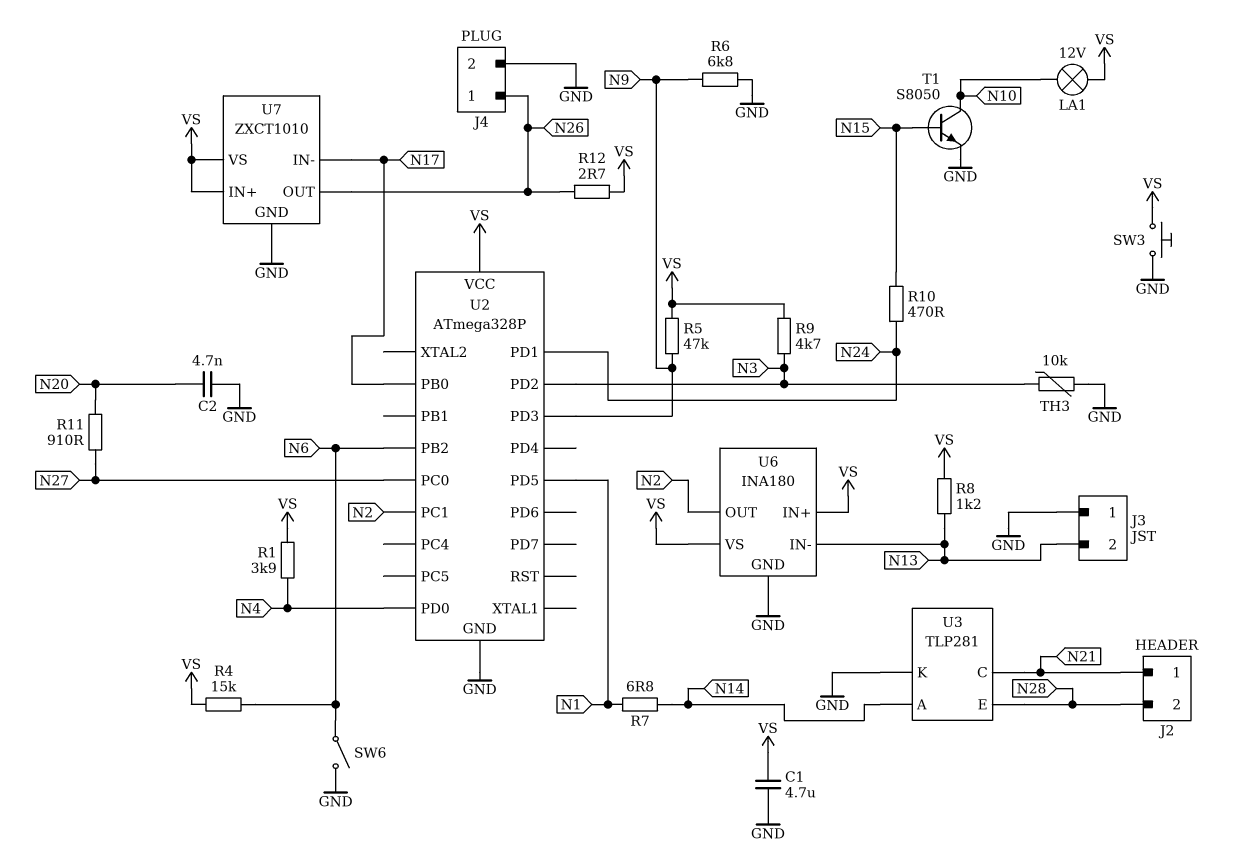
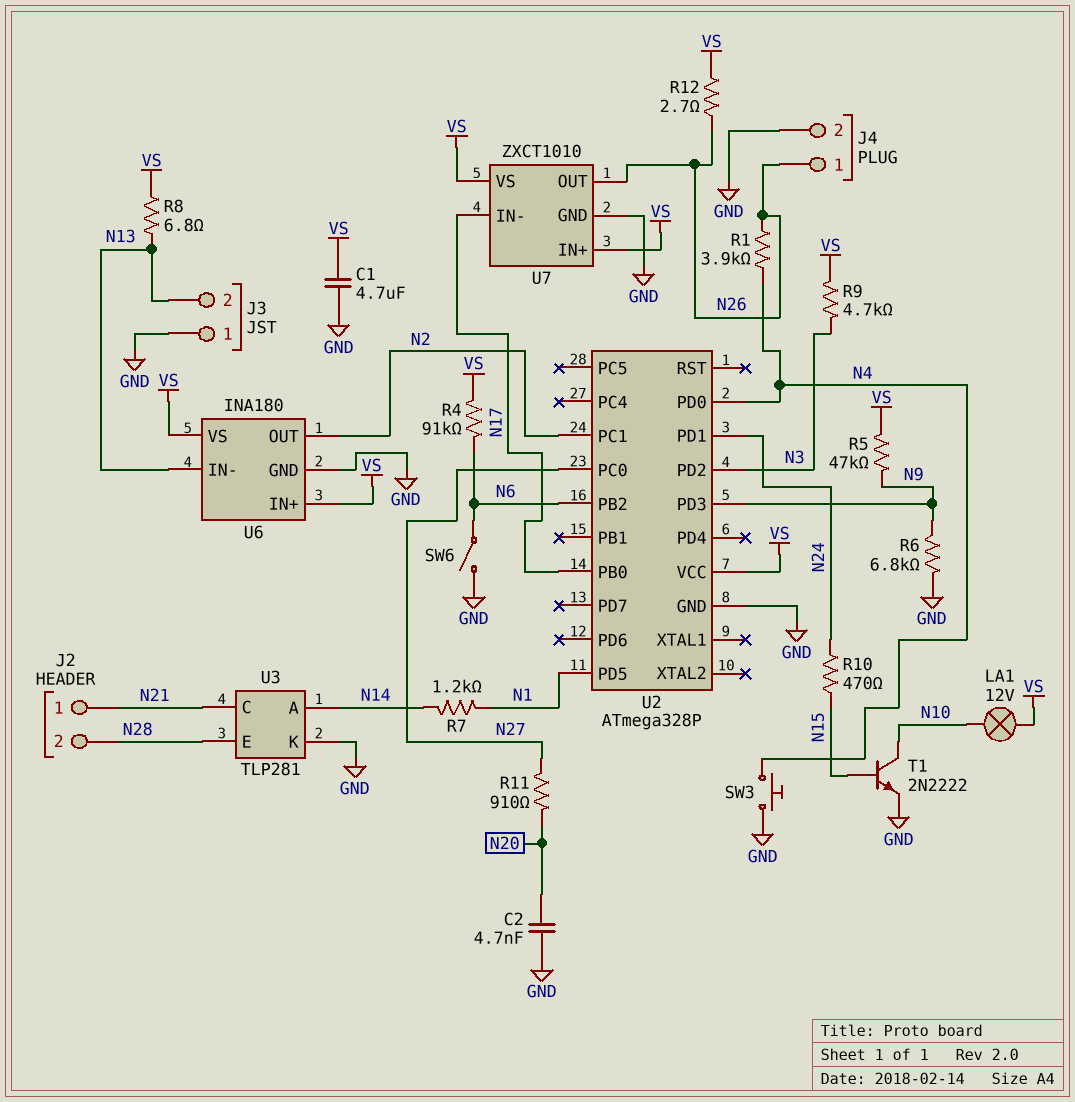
R1: 3.9k (N4, VS) -> 3.9k (N4, N26)
R4: 15k (N6, VS) -> 91k (N6, VS)
R7: 6.8 (N1, N14) -> 1.2k (N1, N14)
R8: 1.2k (N13, VS) -> 6.8 (N13, VS)
SW3: button (GND, VS) -> button (GND, N4)
T1: NPN S8050 (B N15, C N10, E GND) -> NPN 2N2222 (B N15, C N10, E GND)
TH3: 10k (GND, N3) -> none

